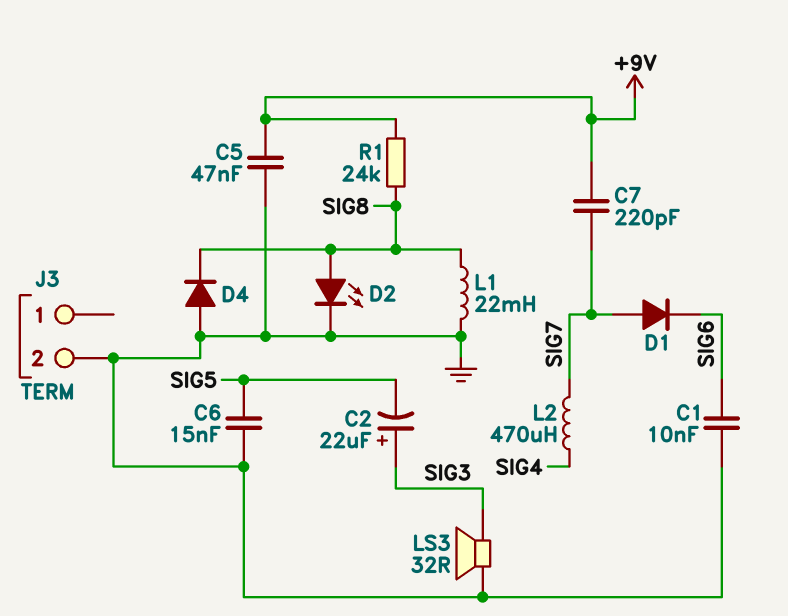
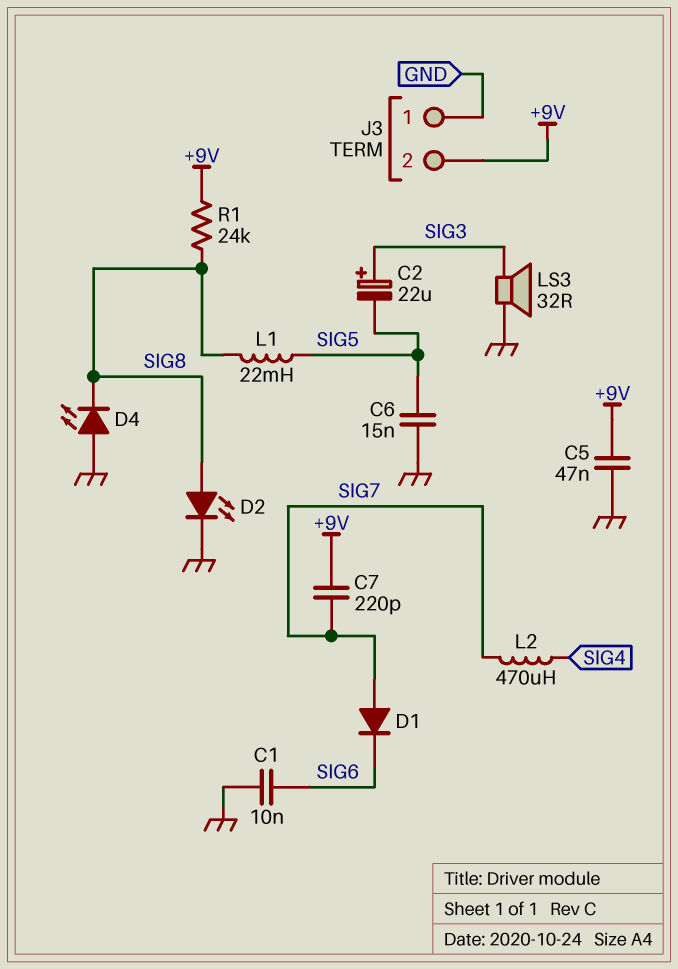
D4: diode (A GND, K SIG8) -> LED (A GND, K SIG8)
J3 pin 1: none -> GND
J3 pin 2: GND -> +9V
L1: 22mH (GND, SIG8) -> 22mH (SIG5, SIG8)

